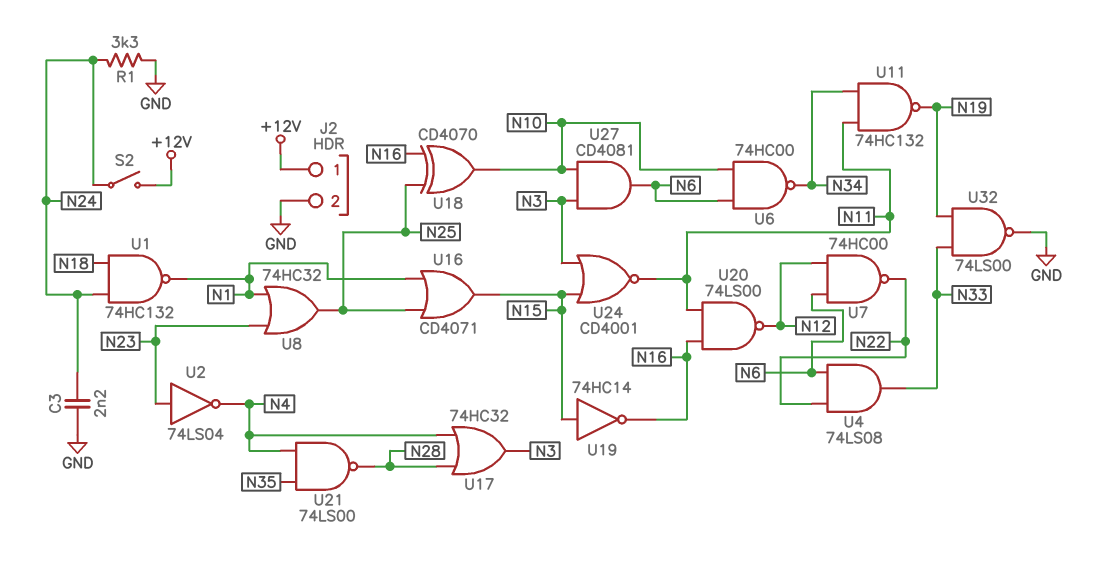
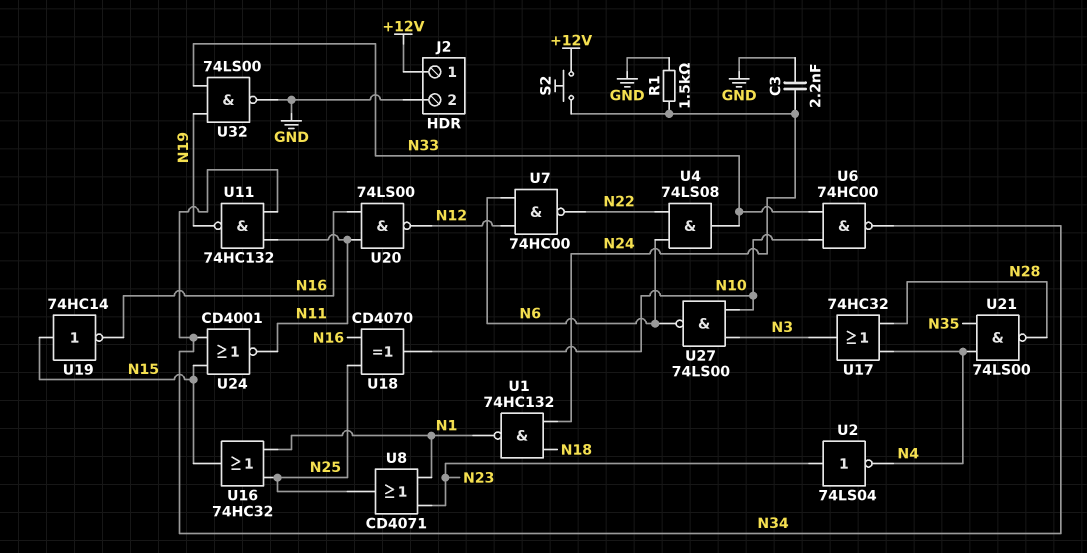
R1: 3.3k (GND, N24) -> 1.5k (GND, N24)
S2: switch (+12V, N24) -> button (+12V, N24)
U6: NAND 74HC00 (in N6, in N10, out N34) -> NAND 74HC00 (in N10, in N33, out N34)
U8: OR 74HC32 (in N1, in N23, out N25) -> OR CD4071 (in N1, in N23, out N25)
U16: OR CD4071 (in N1, in N25, out N15) -> OR 74HC32 (in N1, in N25, out N15)
U24: NOR CD4001 (in N3, in N15, out N11) -> NOR CD4001 (in N15, in N34, out N11)
U27: AND CD4081 (in N3, in N10, out N6) -> NAND 74LS00 (in N3, in N10, out N6)

